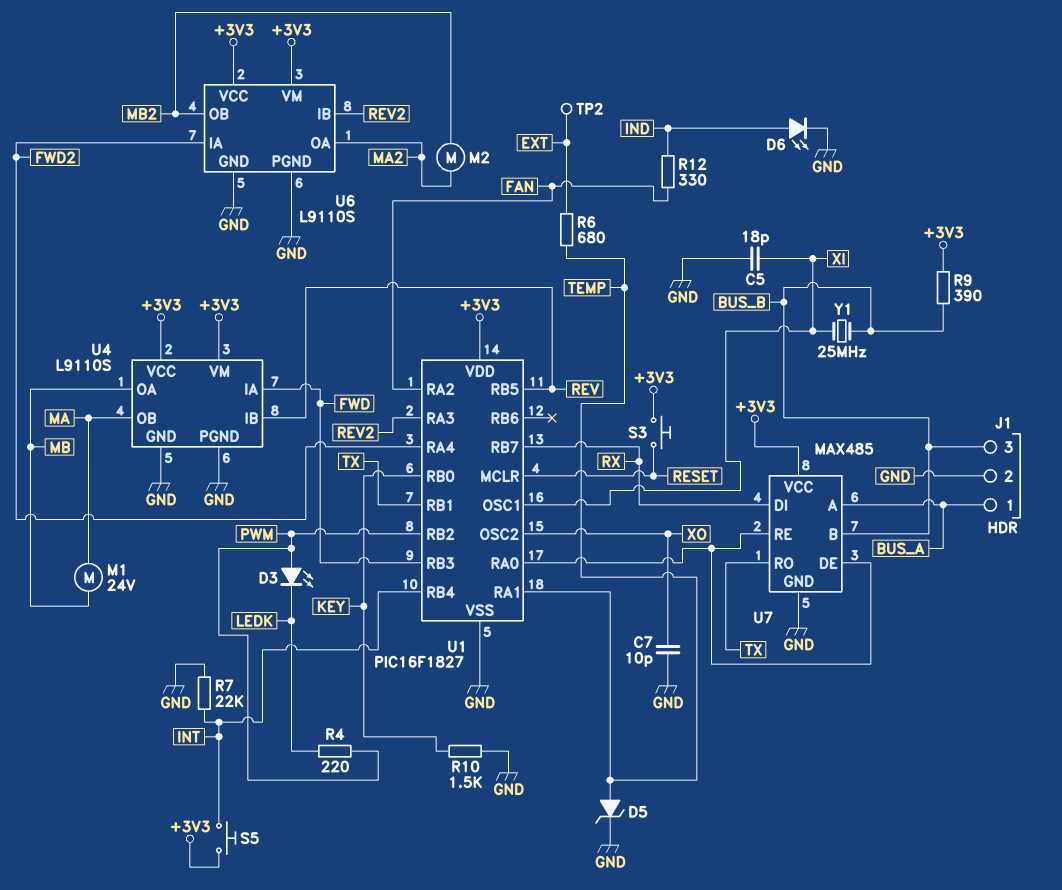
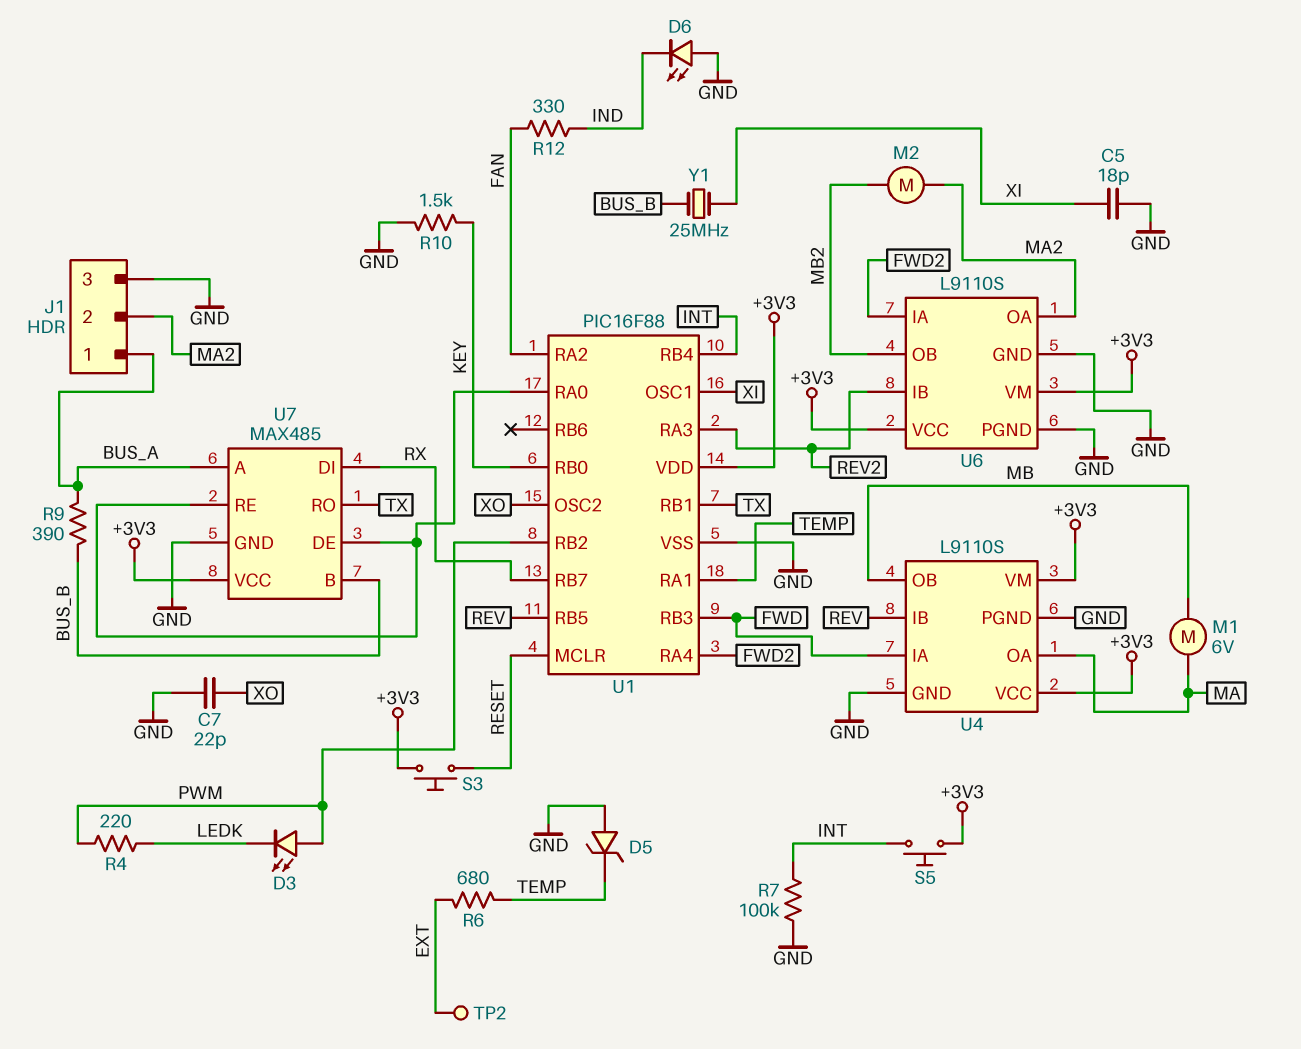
C7: 10pF (GND, XO) -> 22pF (GND, XO)
D5: zener (A TEMP, K GND) -> zener (A GND, K TEMP)
D6: LED (A IND, K GND) -> LED (A GND, K IND)
J1 pin 2: GND -> MA2
J1 pin 3: BUS_B -> GND
M1: motor 24V (MA, MB) -> motor 6V (MA, MB)
R7: 22k (GND, INT) -> 100k (GND, INT)
R9: 390 (+3V3, BUS_B) -> 390 (BUS_A, BUS_B)
U1: PIC16F1827 -> PIC16F88
U4 pin OA: MB -> MA
U4 pin OB: MA -> MB

